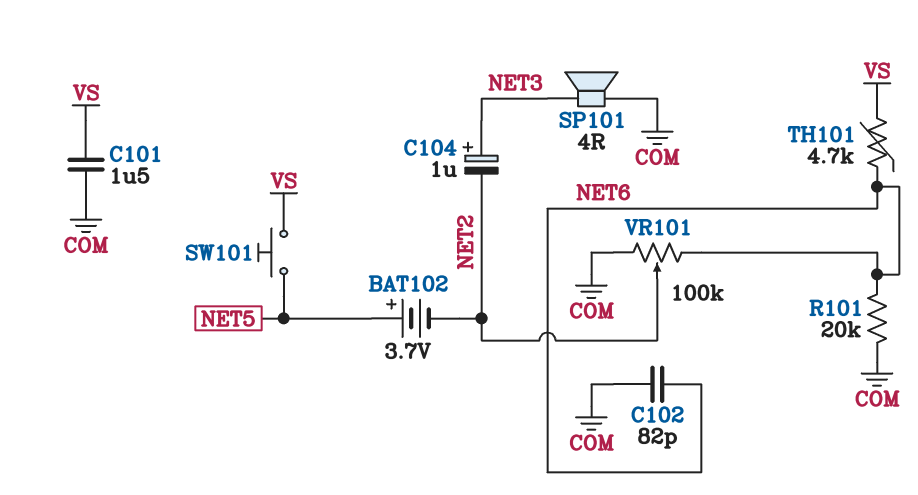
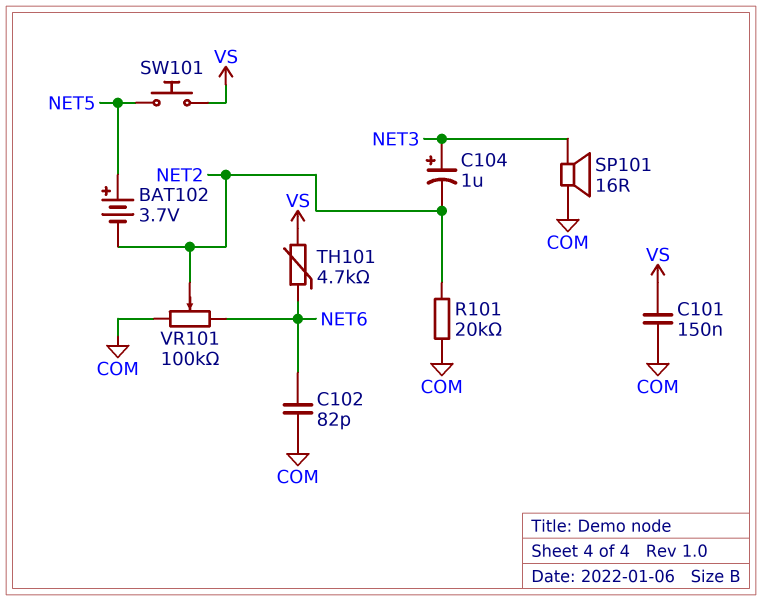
C101: 1.5uF (COM, VS) -> 150nF (COM, VS)
R101: 20k (COM, NET6) -> 20k (COM, NET2)
SP101: speaker 4R (COM, NET3) -> speaker 16R (COM, NET3)

